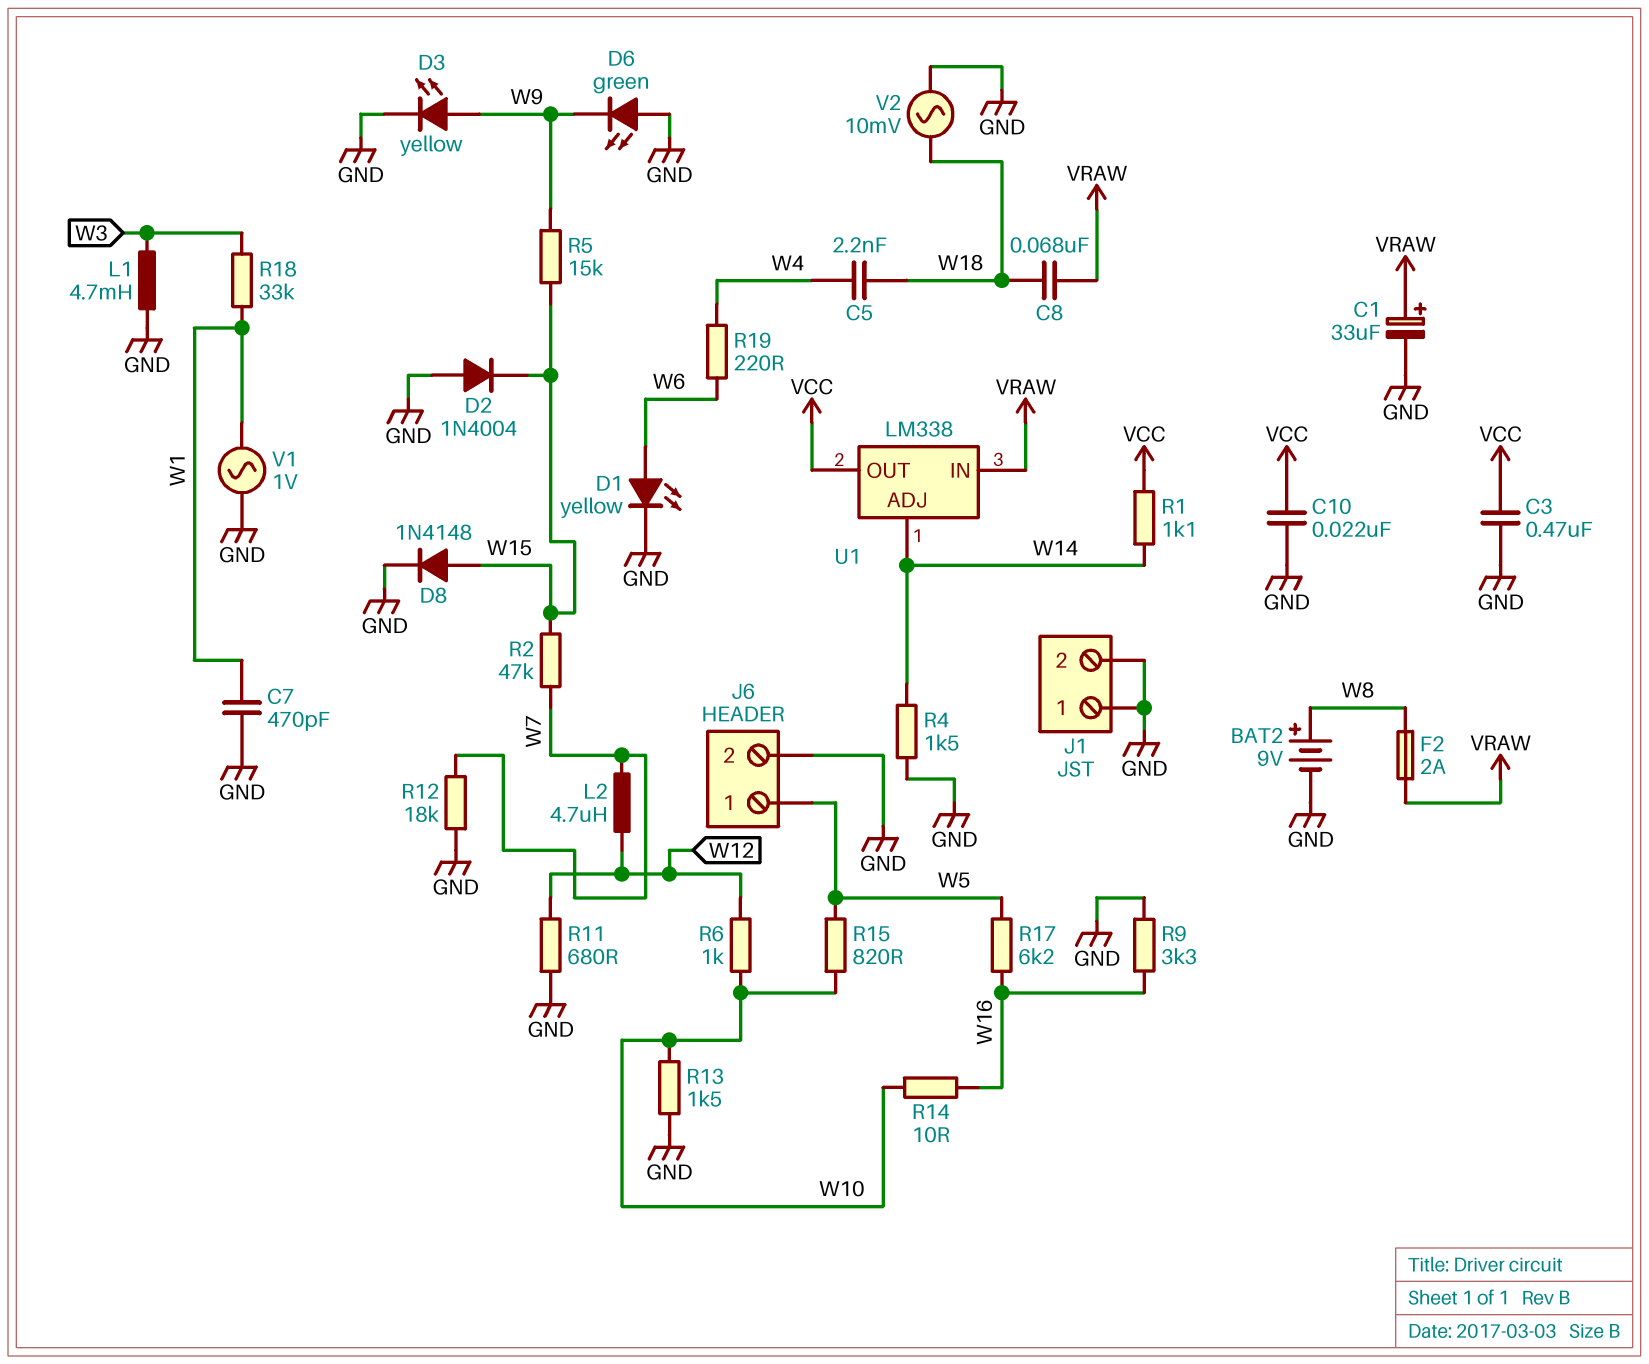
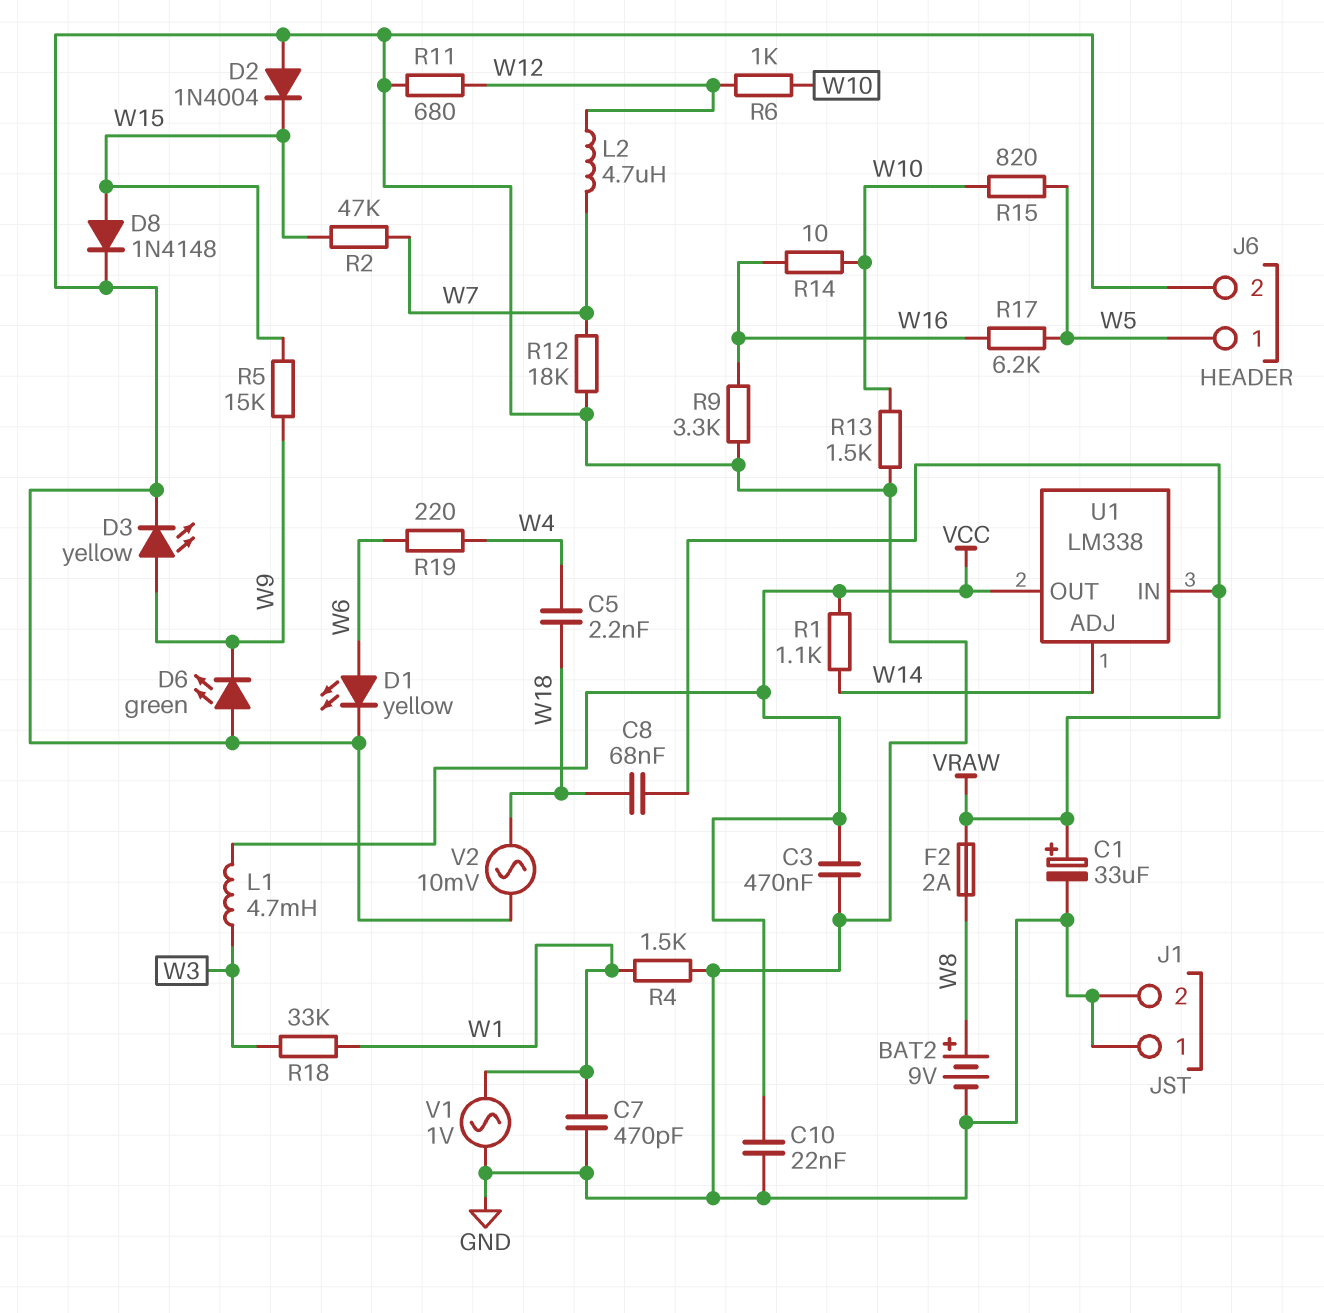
L1: 4.7mH (GND, W3) -> 4.7mH (VCC, W3)
R4: 1.5k (GND, W14) -> 1.5k (GND, W1)

